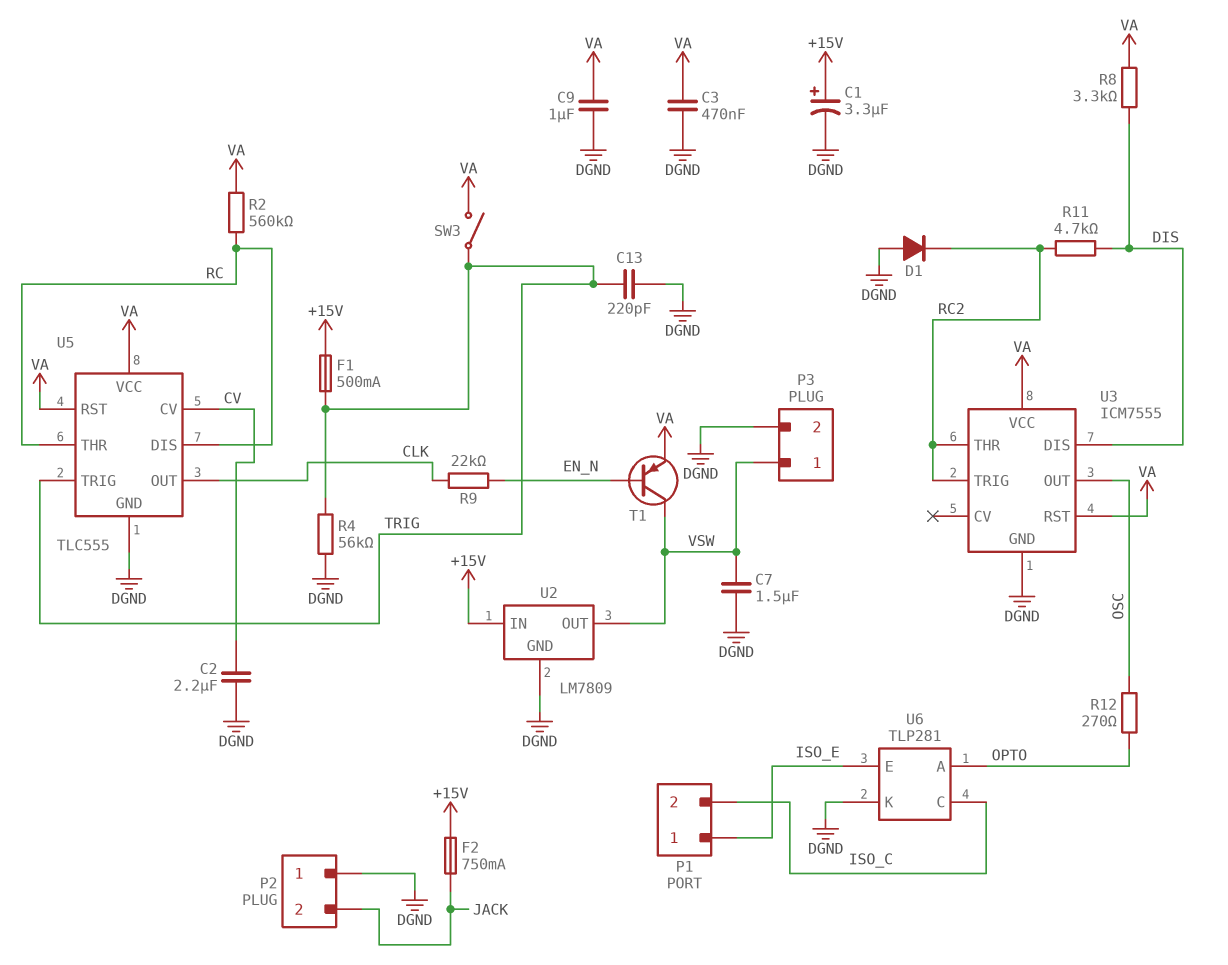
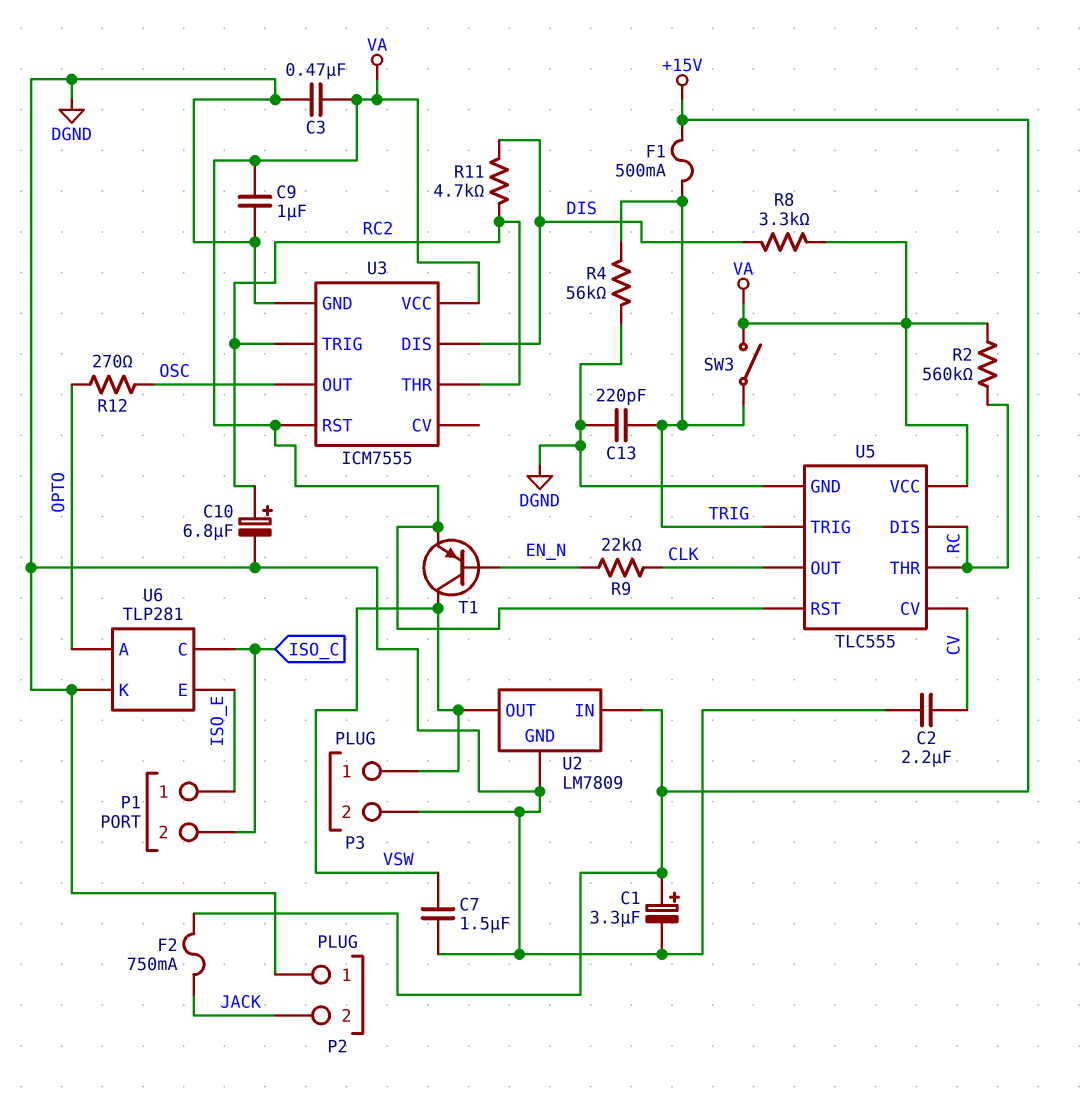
C10: none -> 6.8uF (plus RC2, minus DGND)
D1: diode (A DGND, K RC2) -> none

